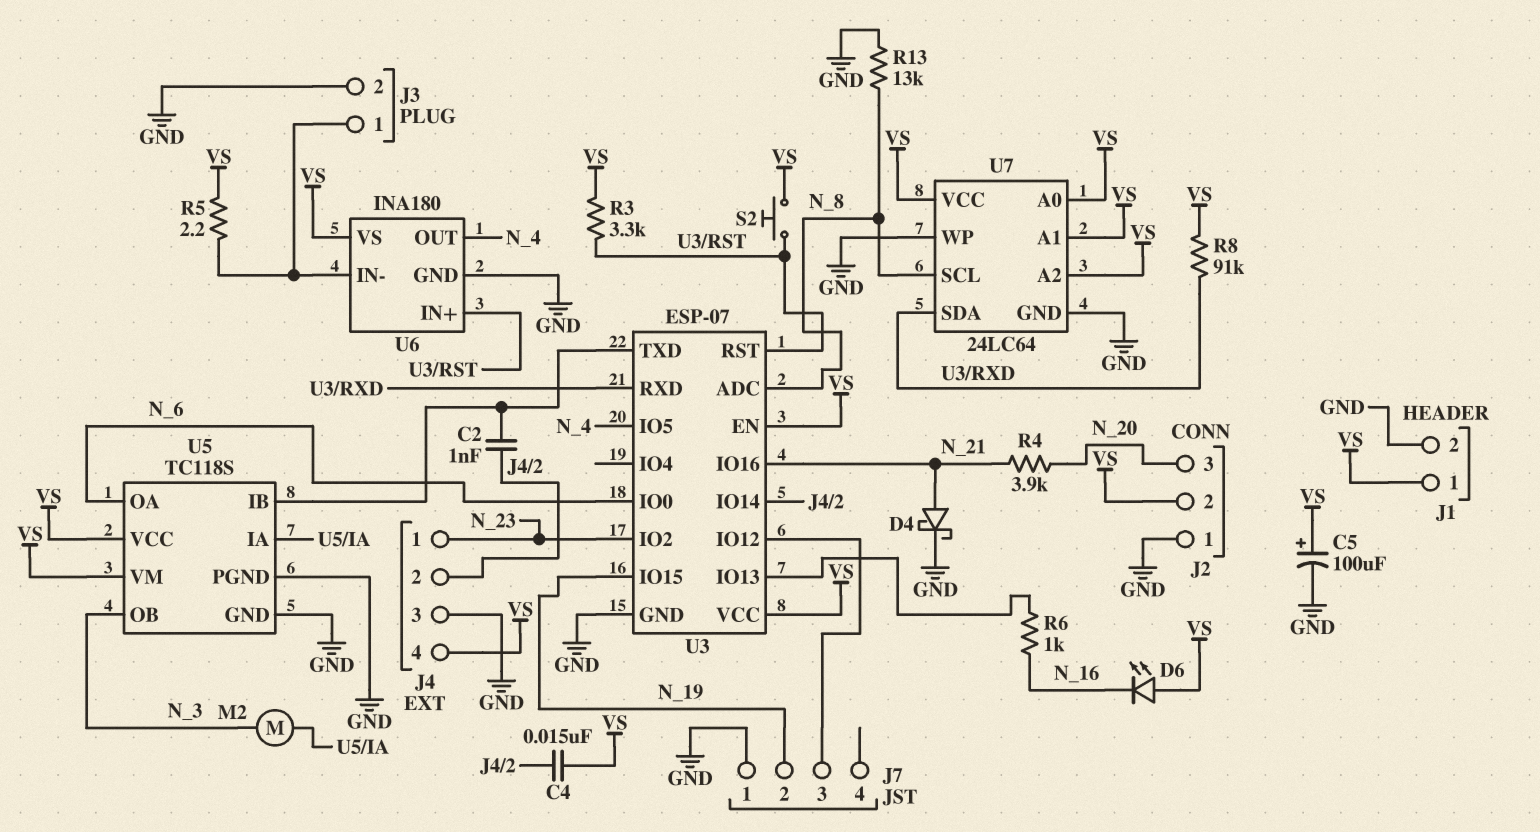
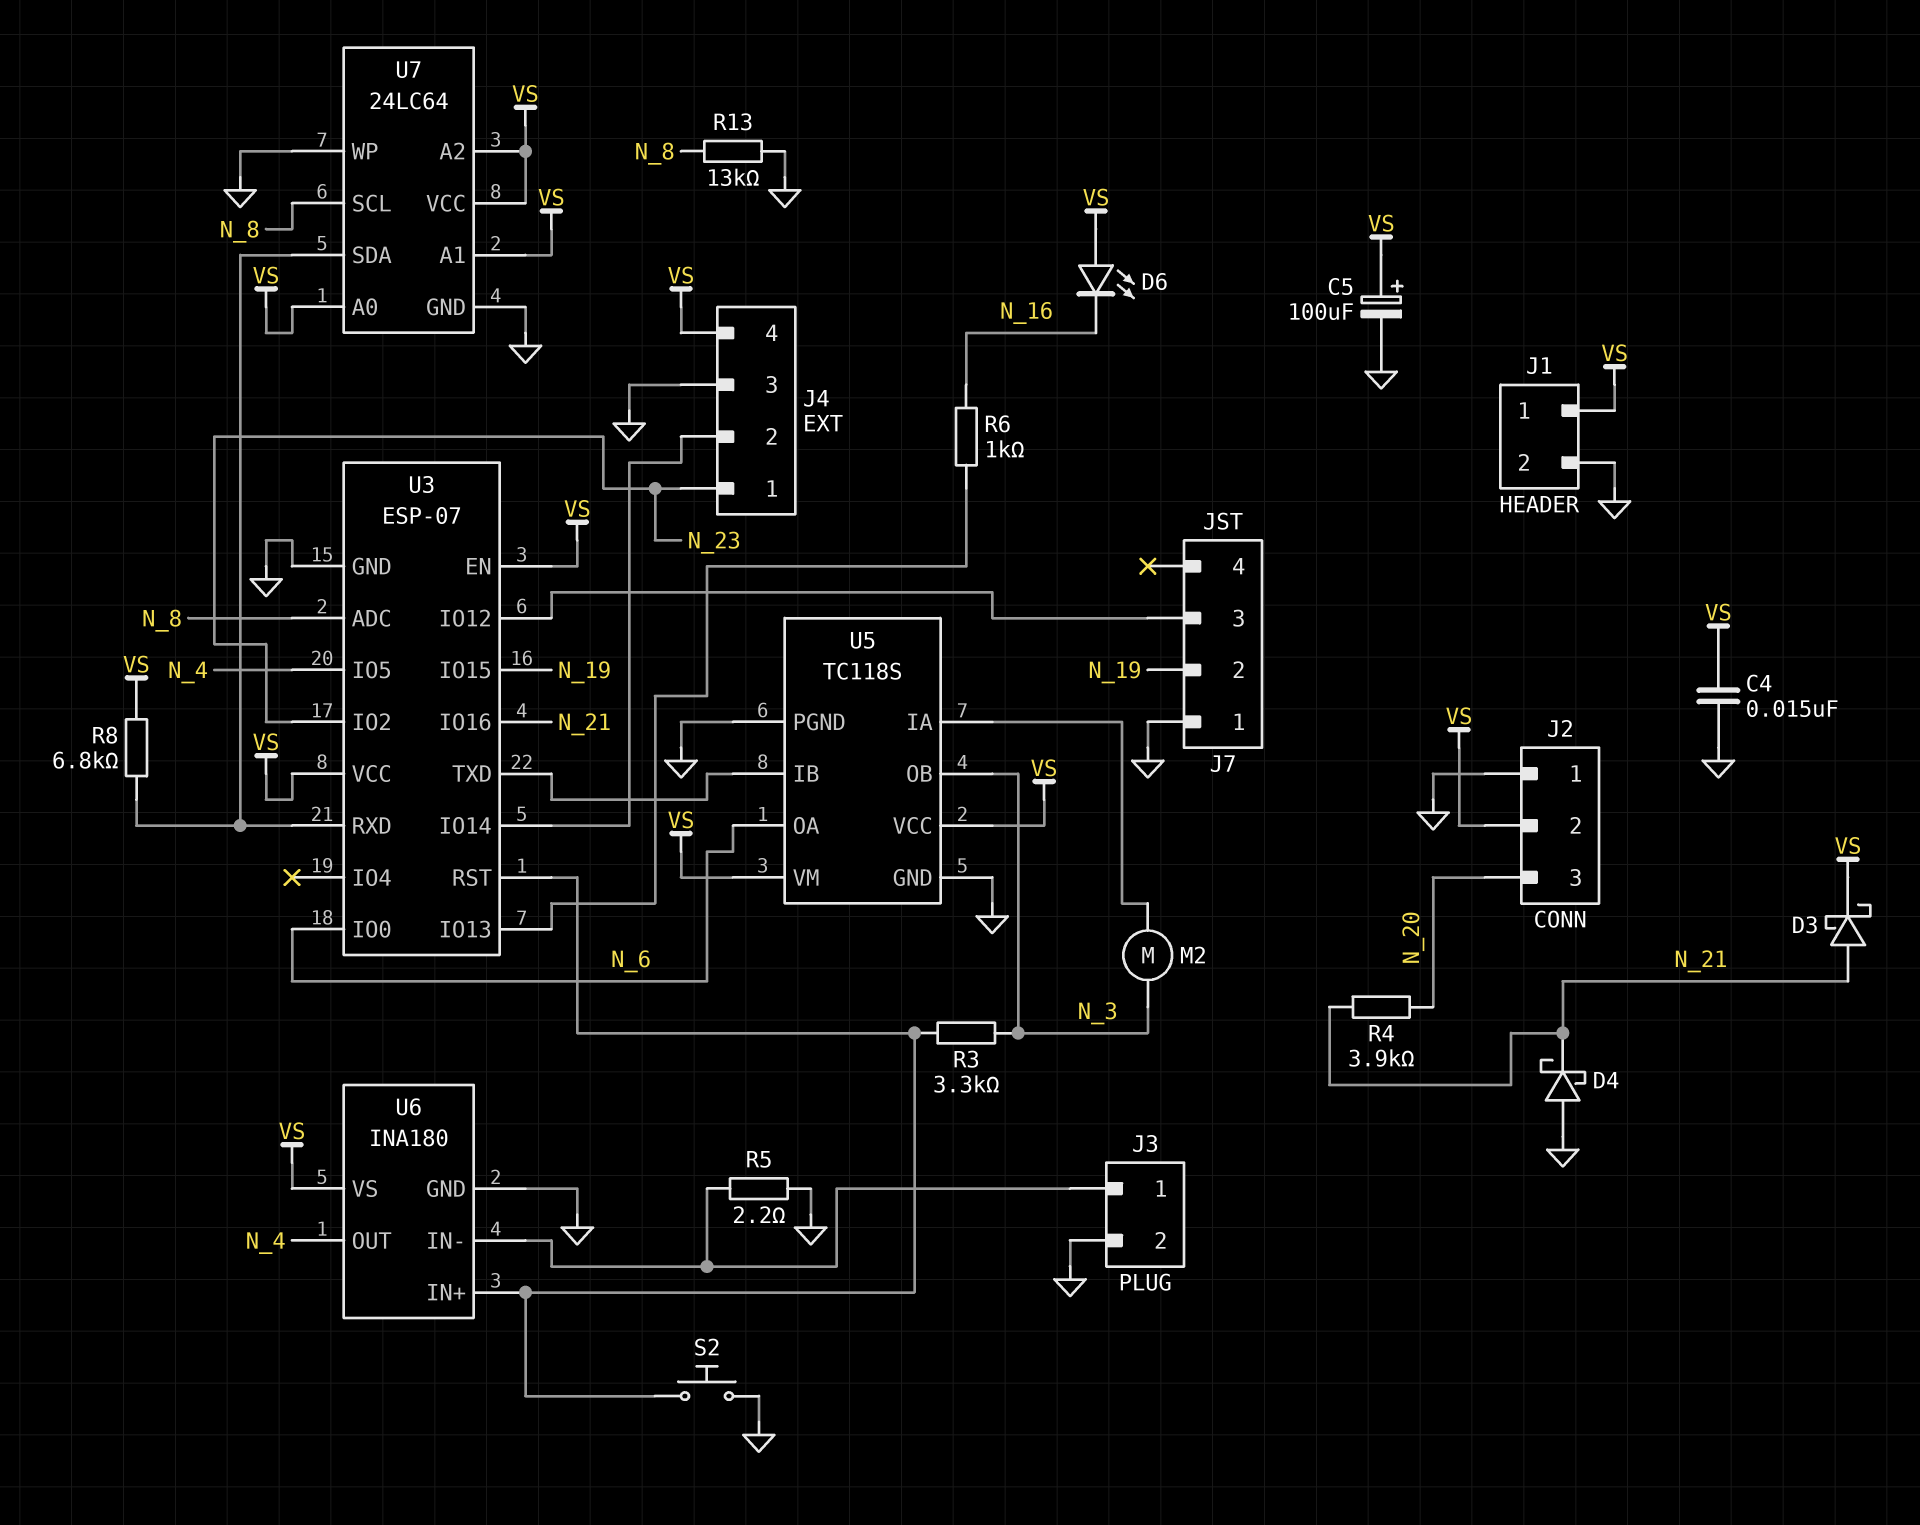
C2: 1nF (J4/2, U3/TXD) -> none
C4: 15nF (J4/2, VS) -> 15nF (GND, VS)
D3: none -> schottky (A N_21, K VS)
D4: schottky (A N_21, K GND) -> schottky (A GND, K N_21)
R3: 3.3k (U3/RST, VS) -> 3.3k (N_3, U3/RST)
R5: 2.2 (J3/1, VS) -> 2.2 (GND, J3/1)
R8: 91k (U3/RXD, VS) -> 6.8k (U3/RXD, VS)
S2: button (U3/RST, VS) -> button (GND, U3/RST)

